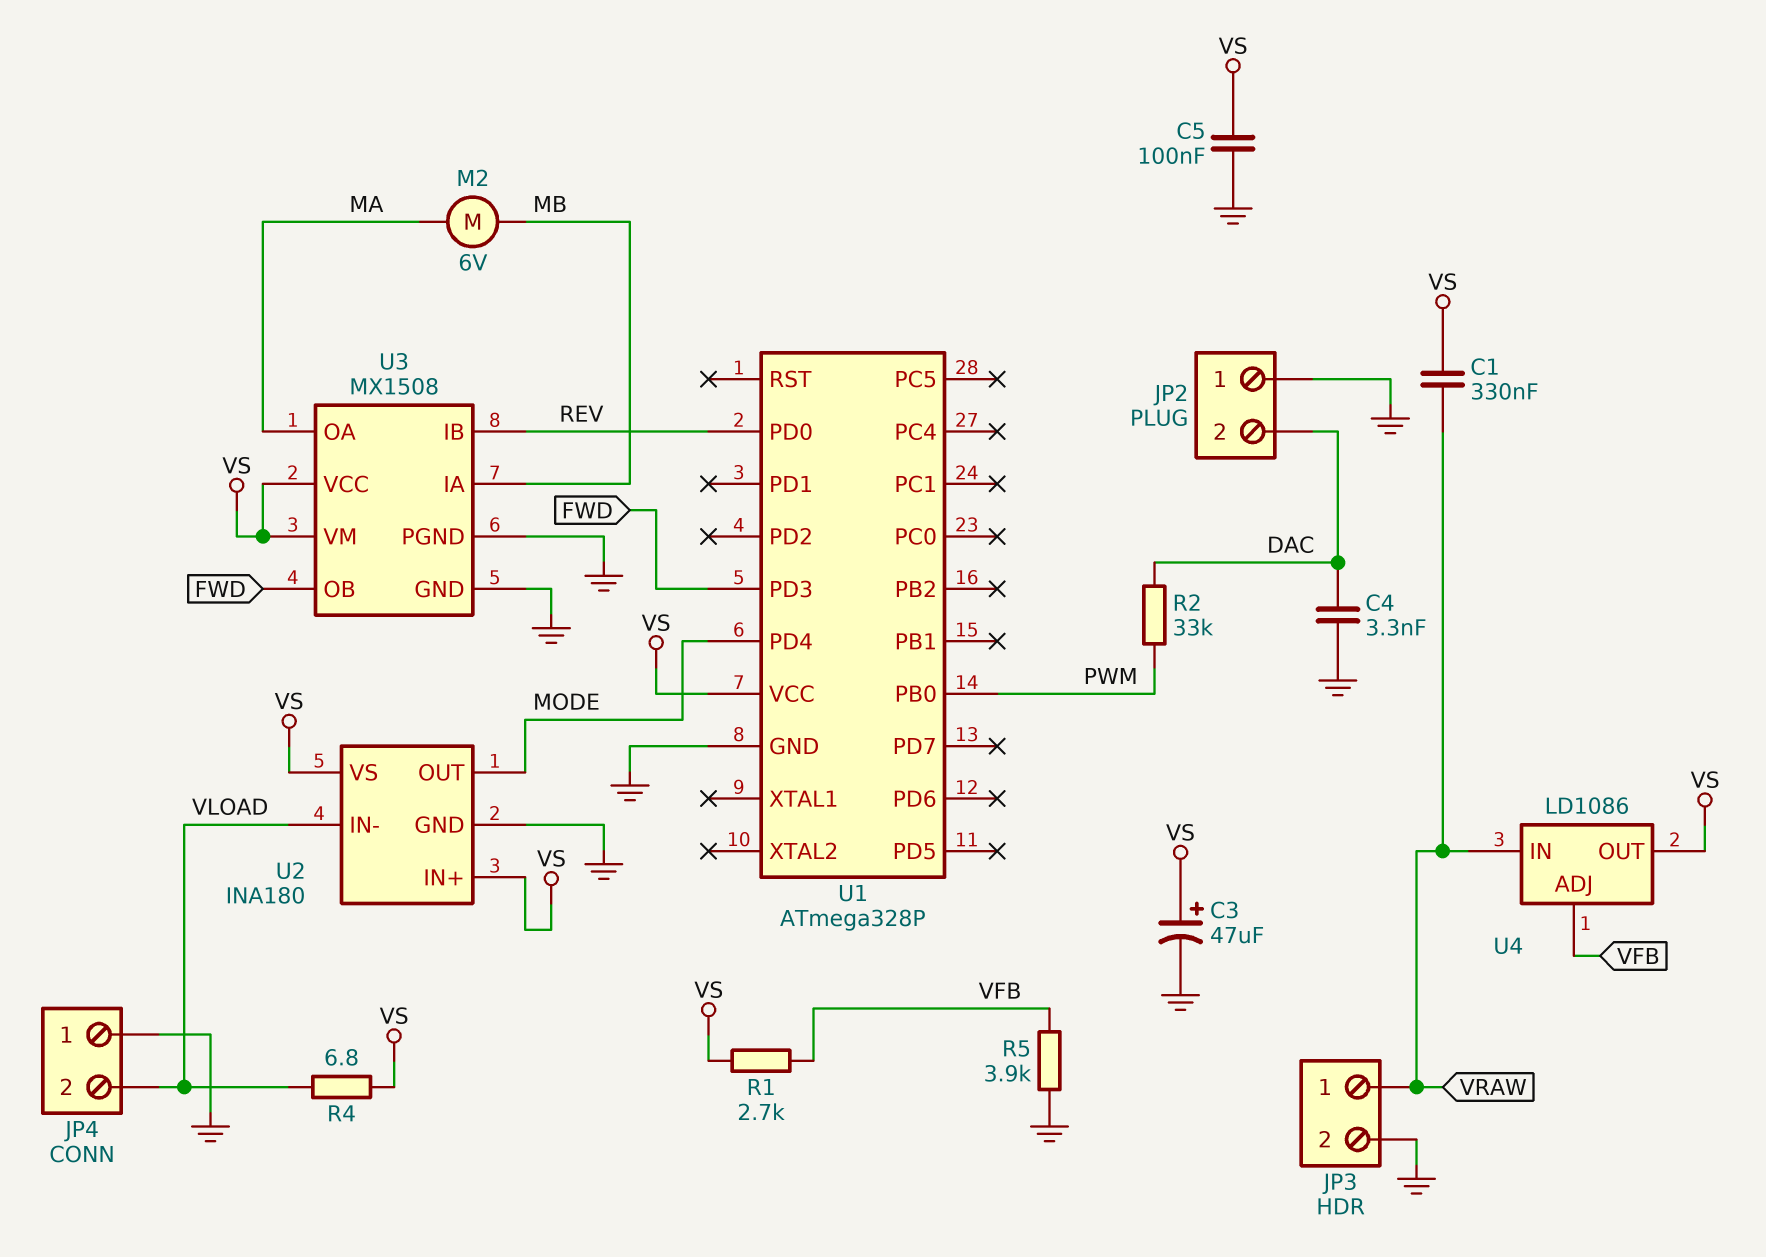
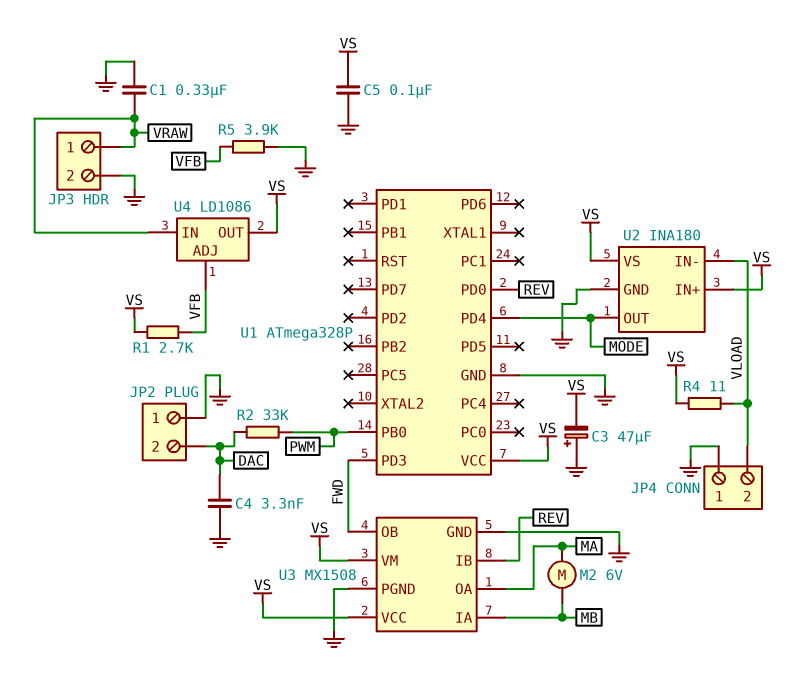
C1: 330nF (VRAW, VS) -> 330nF (GND, VRAW)
C3: 47uF (plus VS, minus GND) -> 47uF (plus GND, minus VS)
R4: 6.8 (VLOAD, VS) -> 11 (VLOAD, VS)

